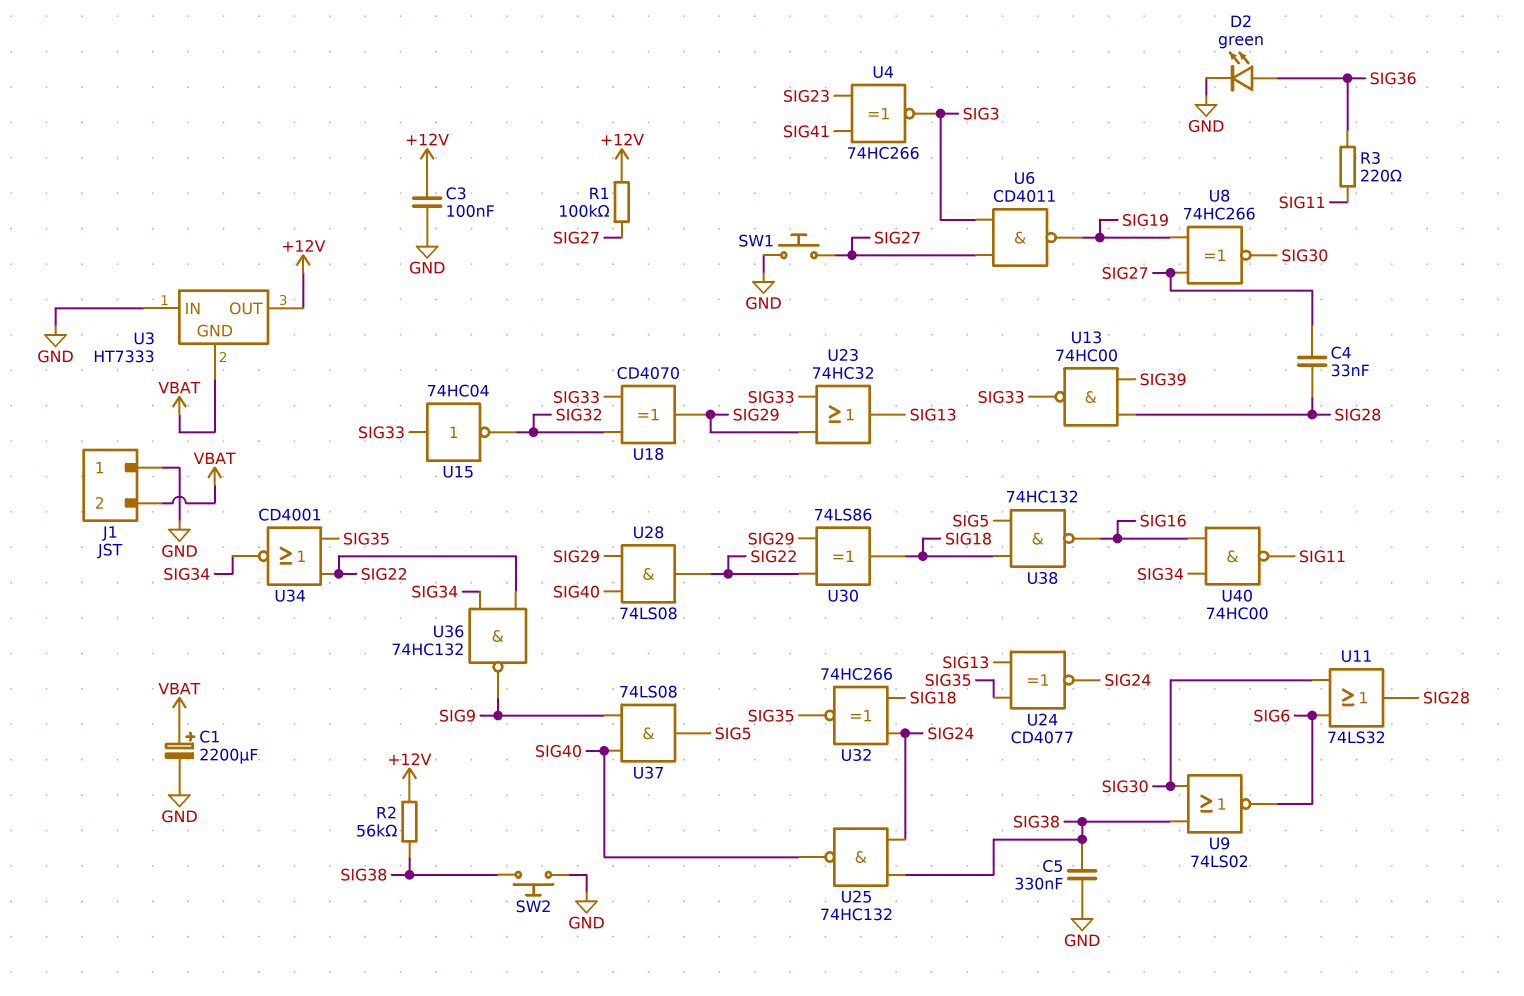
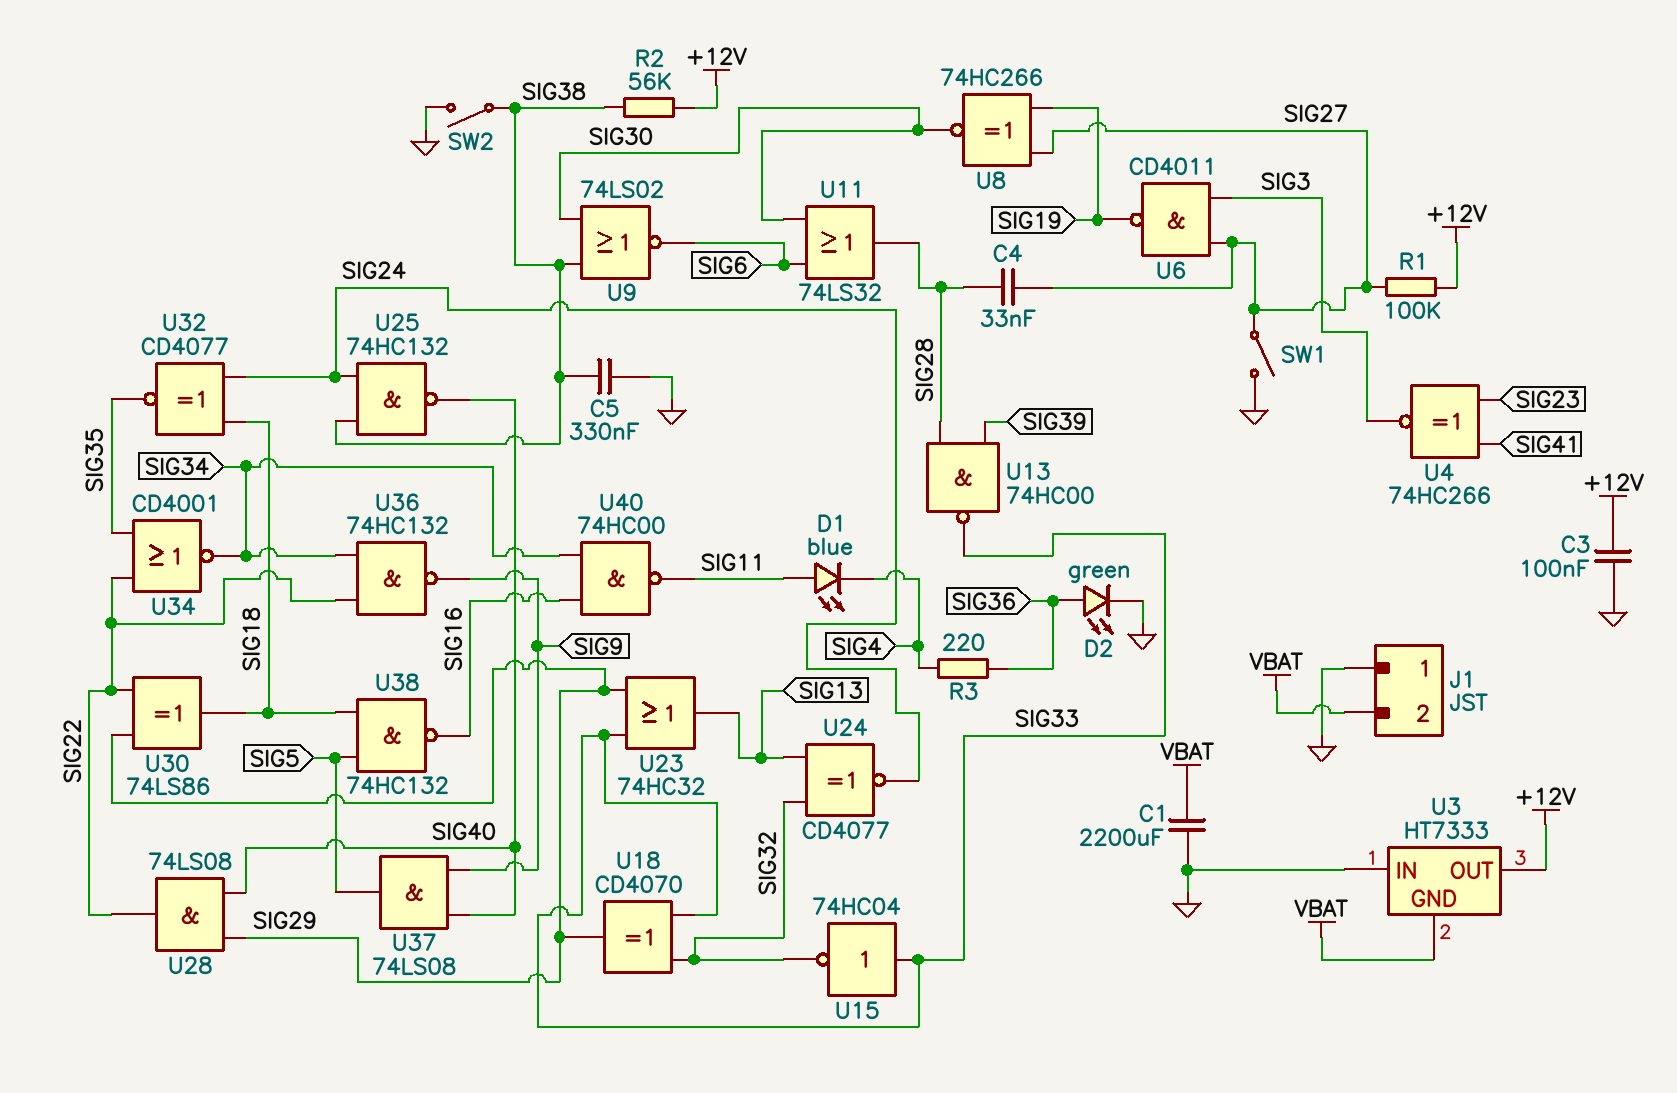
C1: 2200uF (plus VBAT, minus GND) -> 2200uF (GND, VBAT)
D1: none -> LED blue (A SIG11, K SIG4)
R3: 220 (SIG11, SIG36) -> 220 (SIG4, SIG36)
SW1: button (GND, SIG27) -> switch (GND, SIG27)
SW2: button (GND, SIG38) -> switch (GND, SIG38)
U24: XNOR CD4077 (in SIG13, in SIG35, out SIG24) -> XNOR CD4077 (in SIG13, in SIG32, out SIG24)
U32: XNOR 74HC266 (in SIG18, in SIG24, out SIG35) -> XNOR CD4077 (in SIG18, in SIG24, out SIG35)

